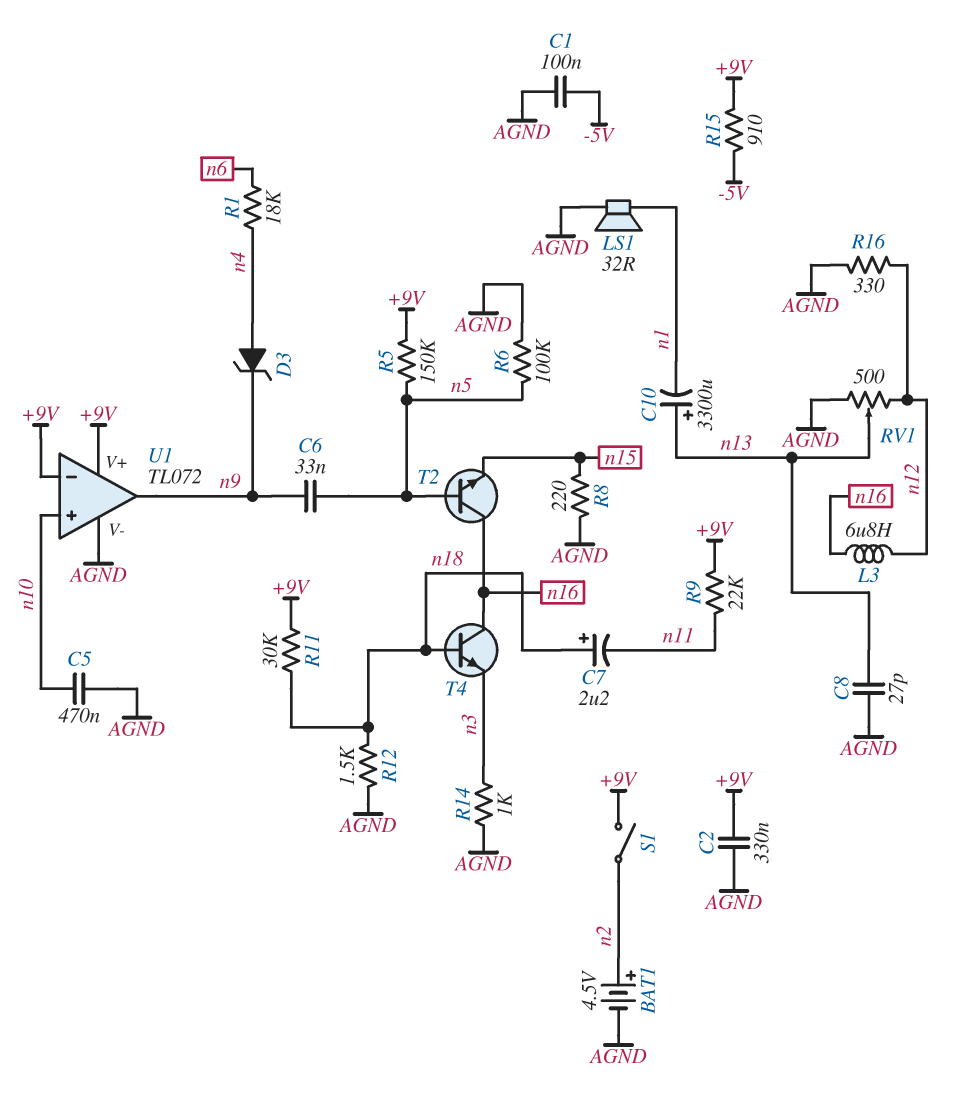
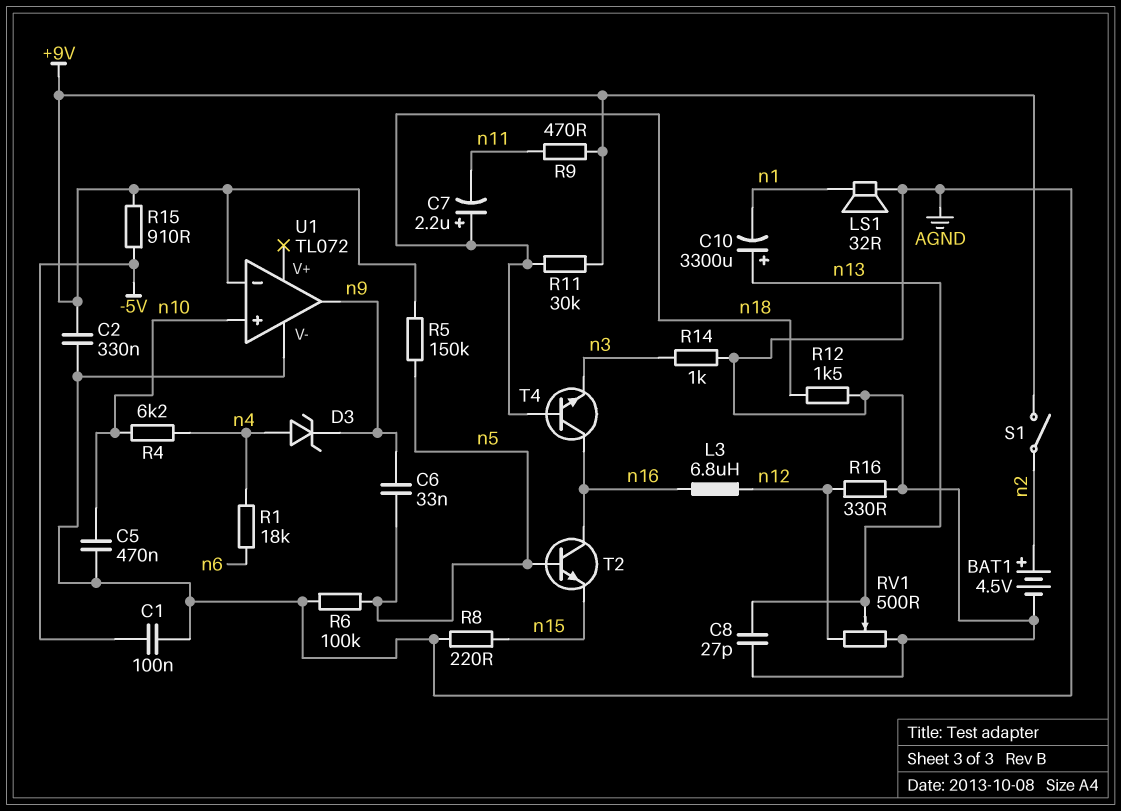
R4: none -> 6.2k (n4, n10)
R9: 22k (+9V, n11) -> 470 (+9V, n11)
U1 pin V+: +9V -> none

